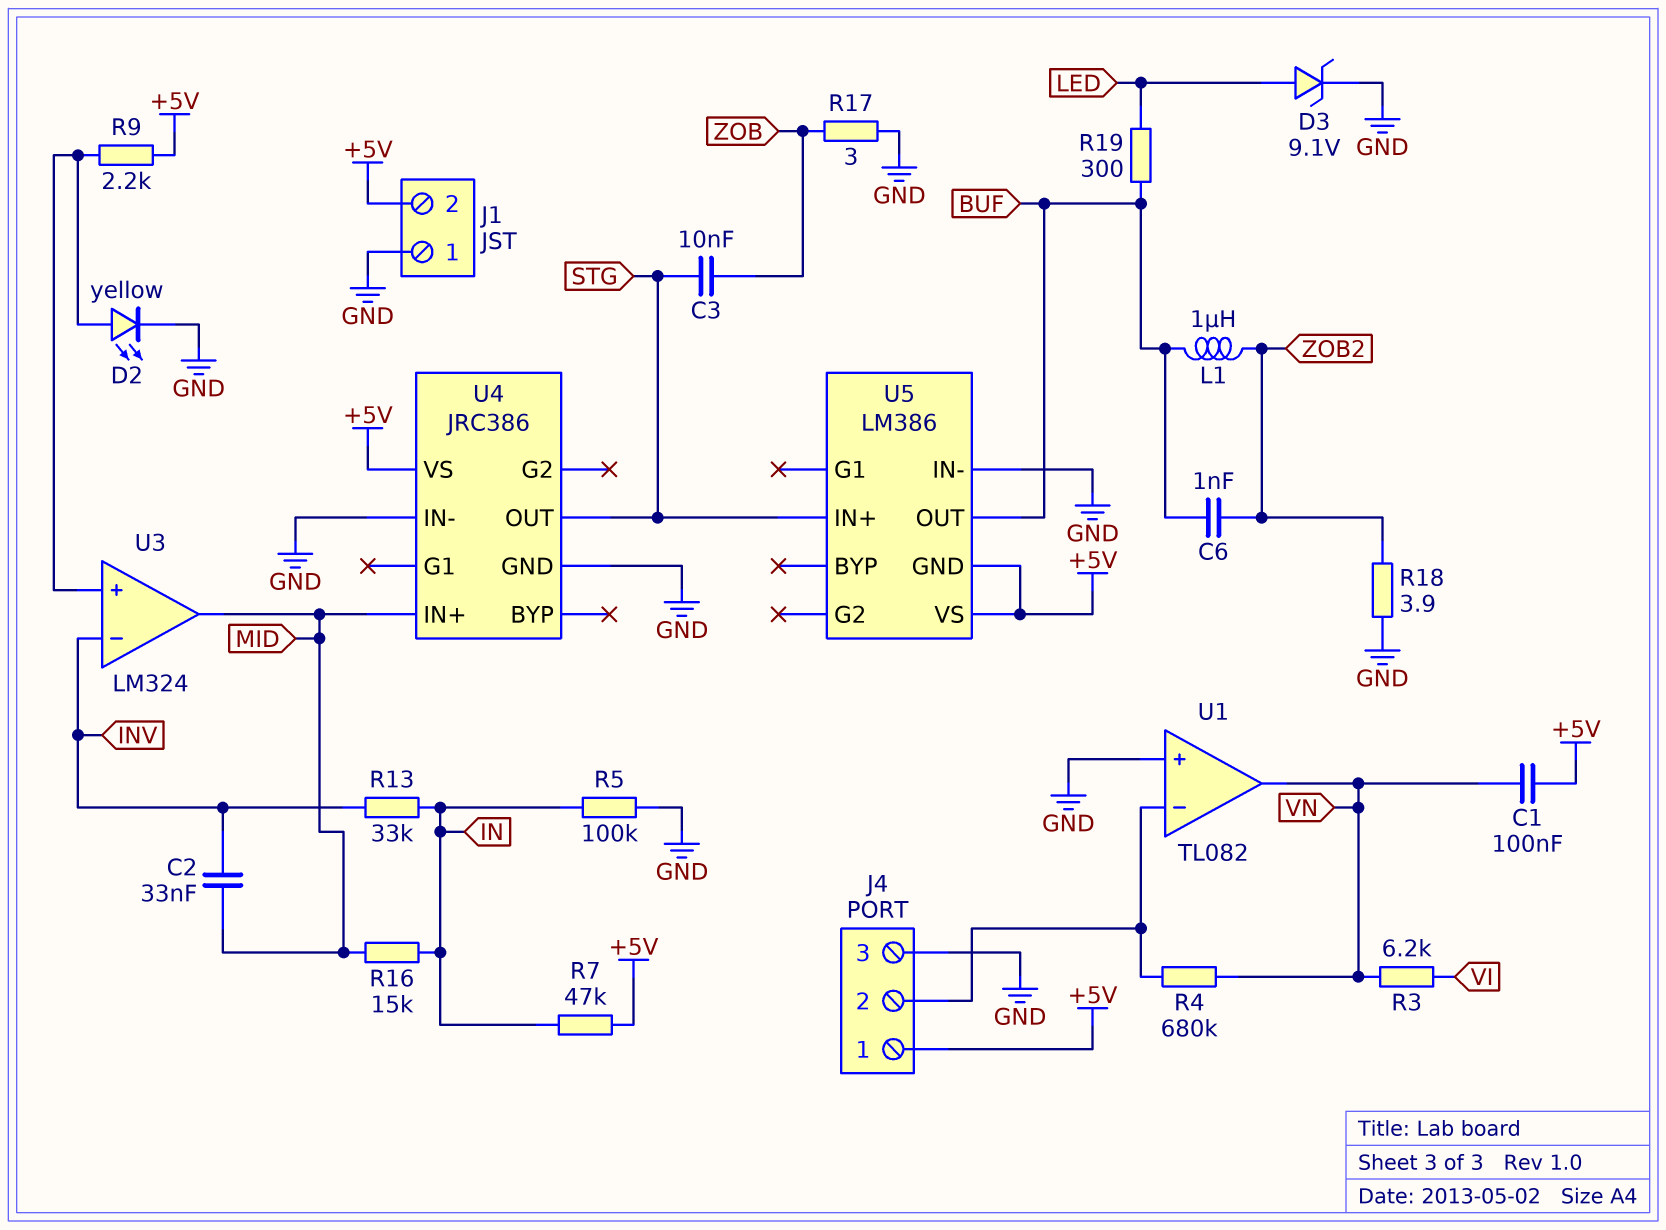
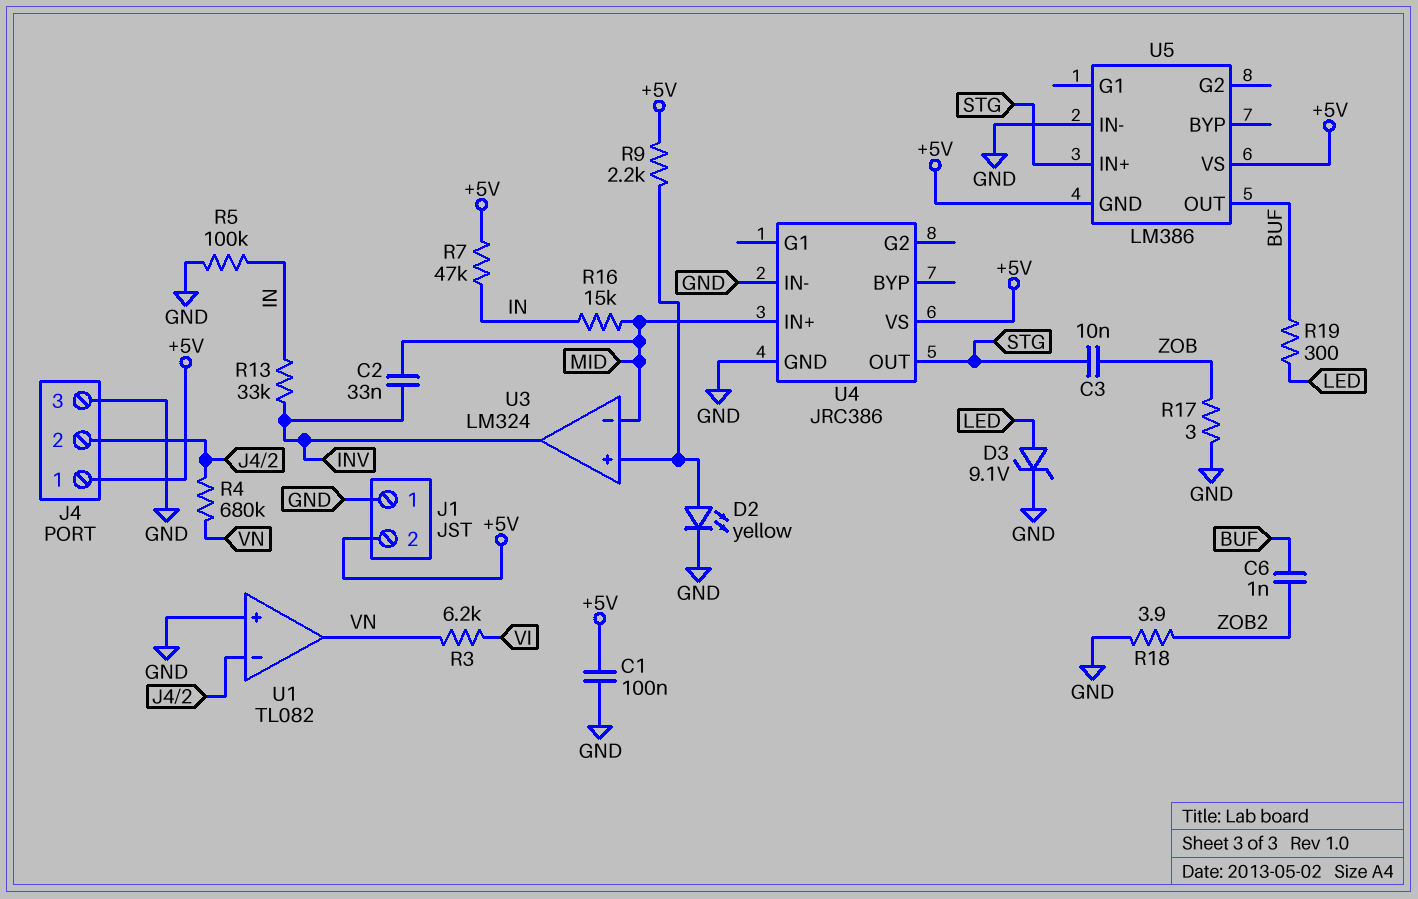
C1: 100nF (+5V, VN) -> 100nF (+5V, GND)
L1: 1uH (BUF, ZOB2) -> none
U3 pin in-: INV -> MID
U3 pin out: MID -> INV

